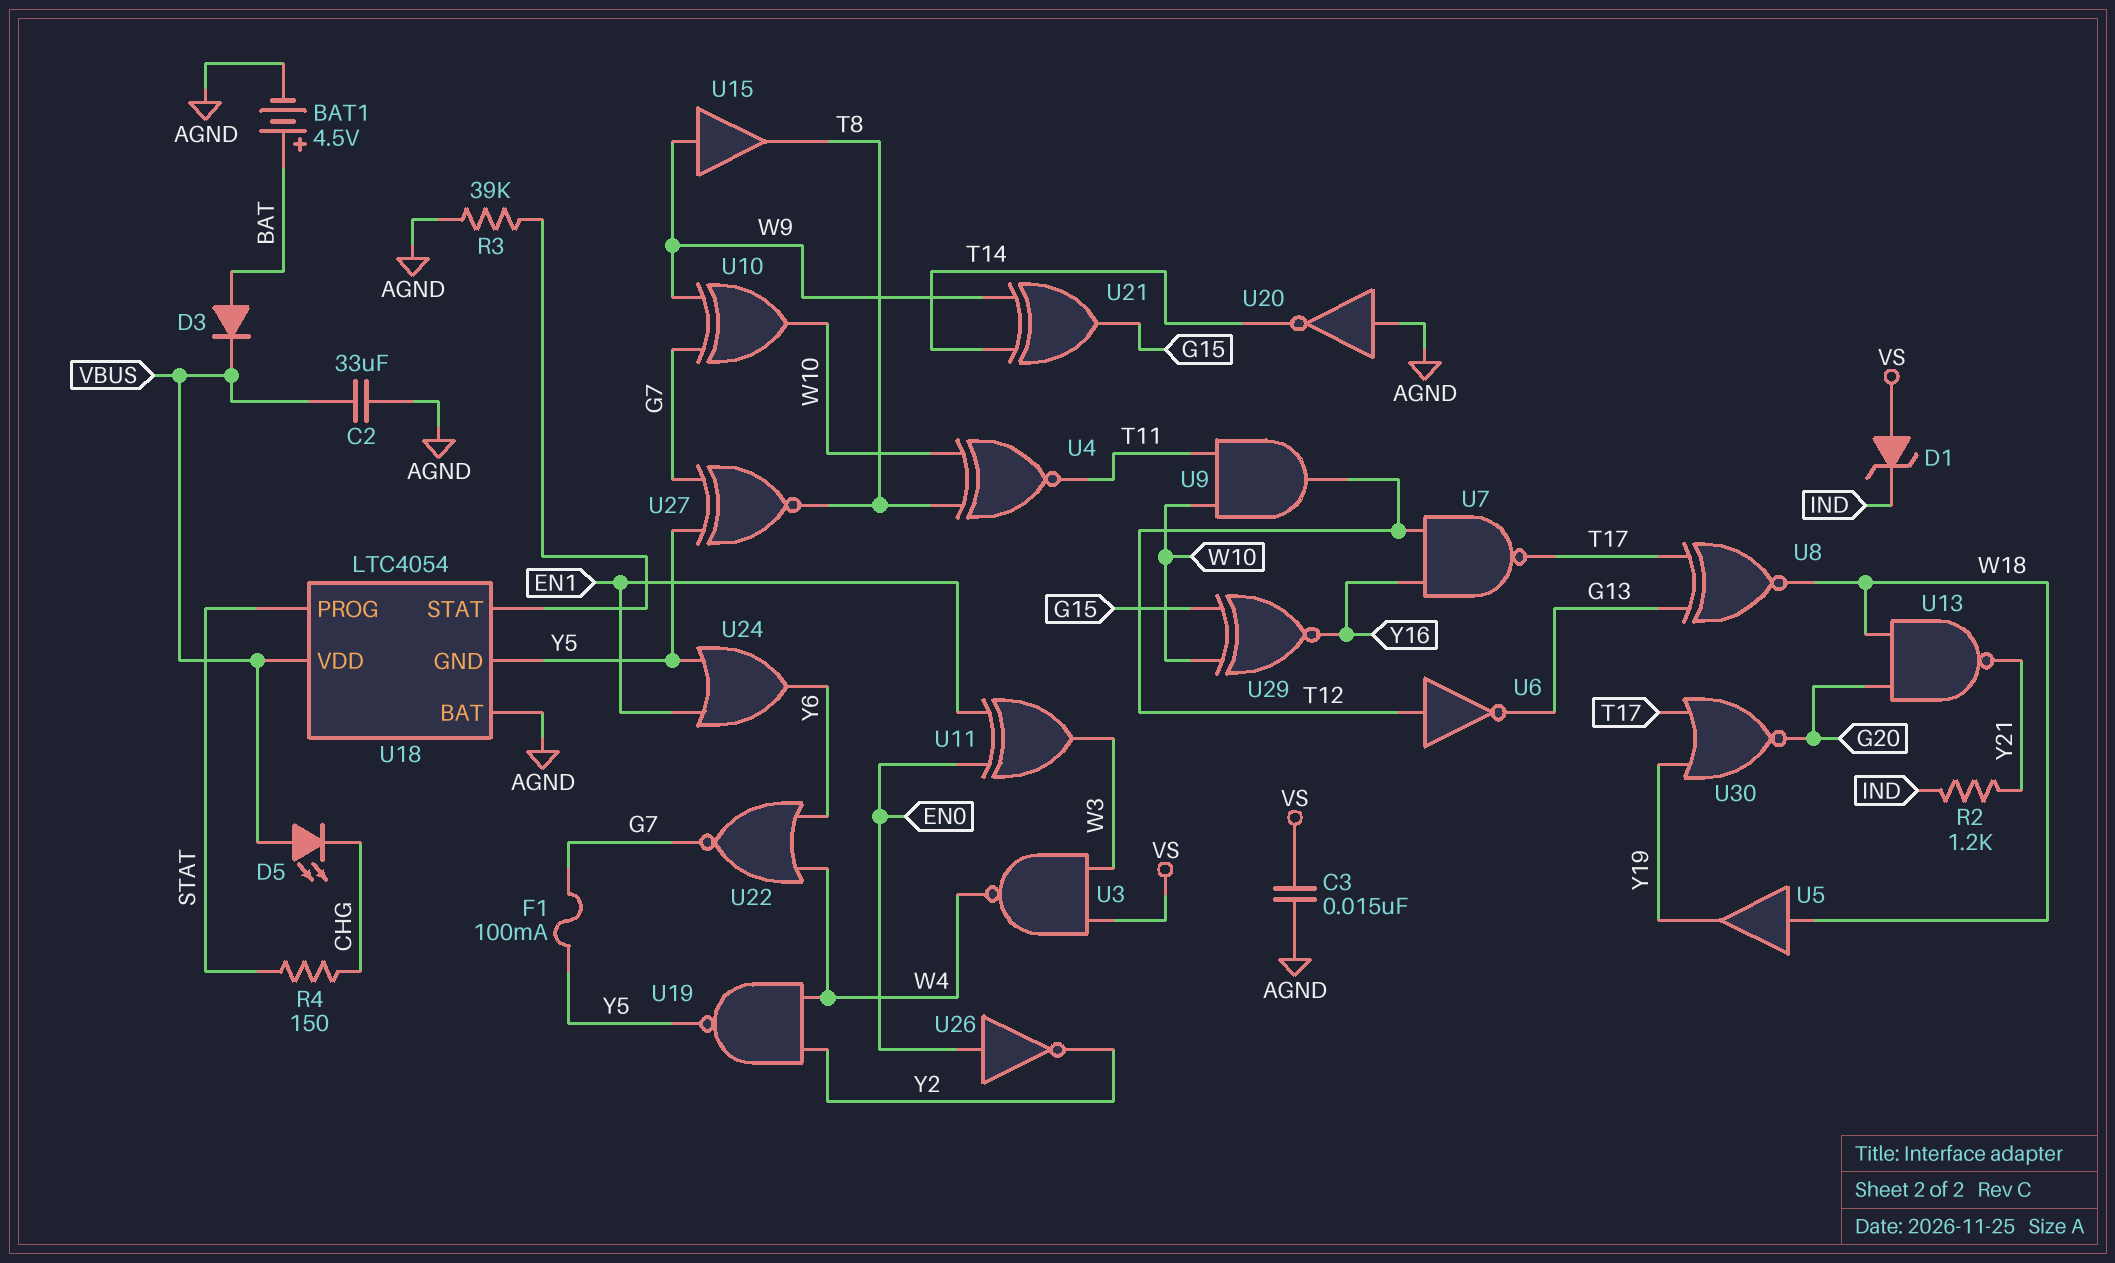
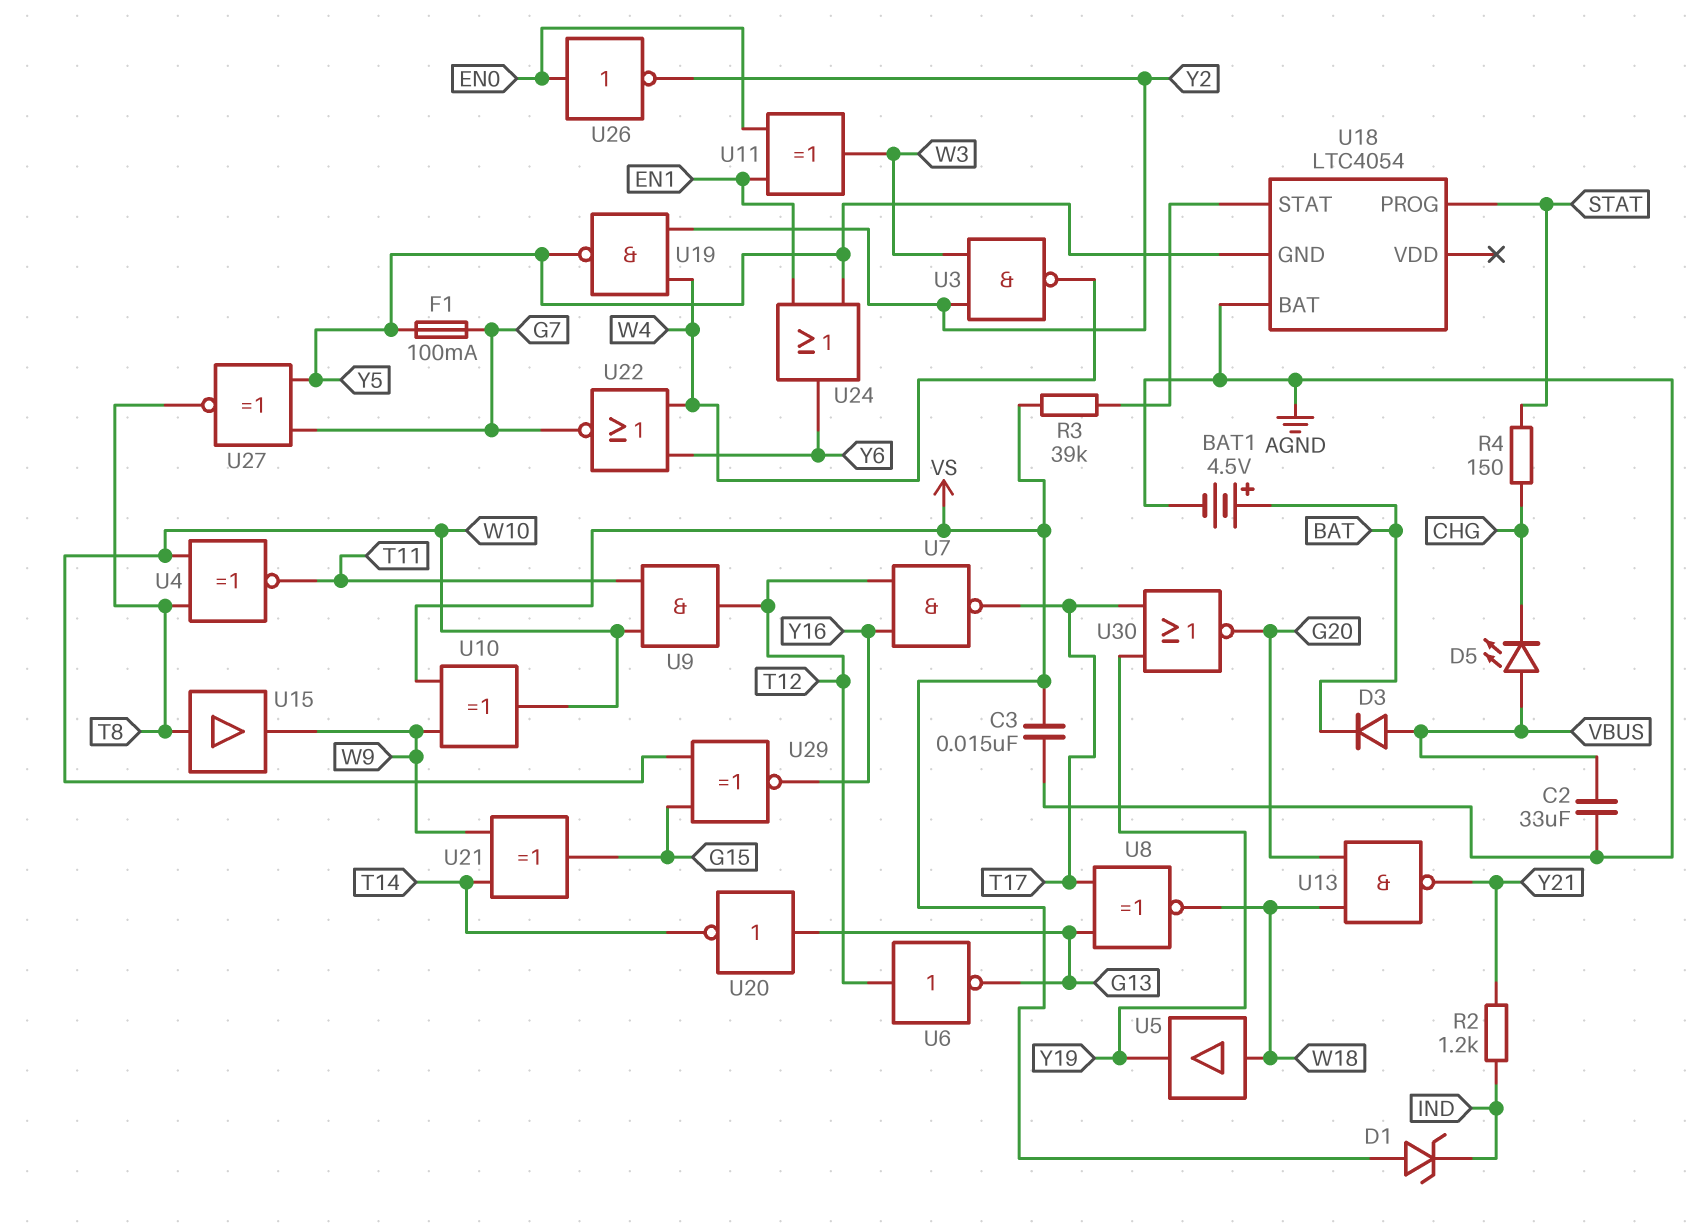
D3: diode (A BAT, K VBUS) -> diode (A VBUS, K BAT)
R3: 39k (AGND, U18/STAT) -> 39k (U18/STAT, VS)
U3: NAND (in VS, in W3, out W4) -> NAND (in W3, in Y2, out W4)
U10: XOR (in G7, in W9, out W10) -> XOR (in VS, in W9, out W10)
U15: buffer (in W9, out T8) -> buffer (in T8, out W9)
U18 pin VDD: VBUS -> none
U20: NOT (in AGND, out T14) -> NOT (in G13, out T14)

